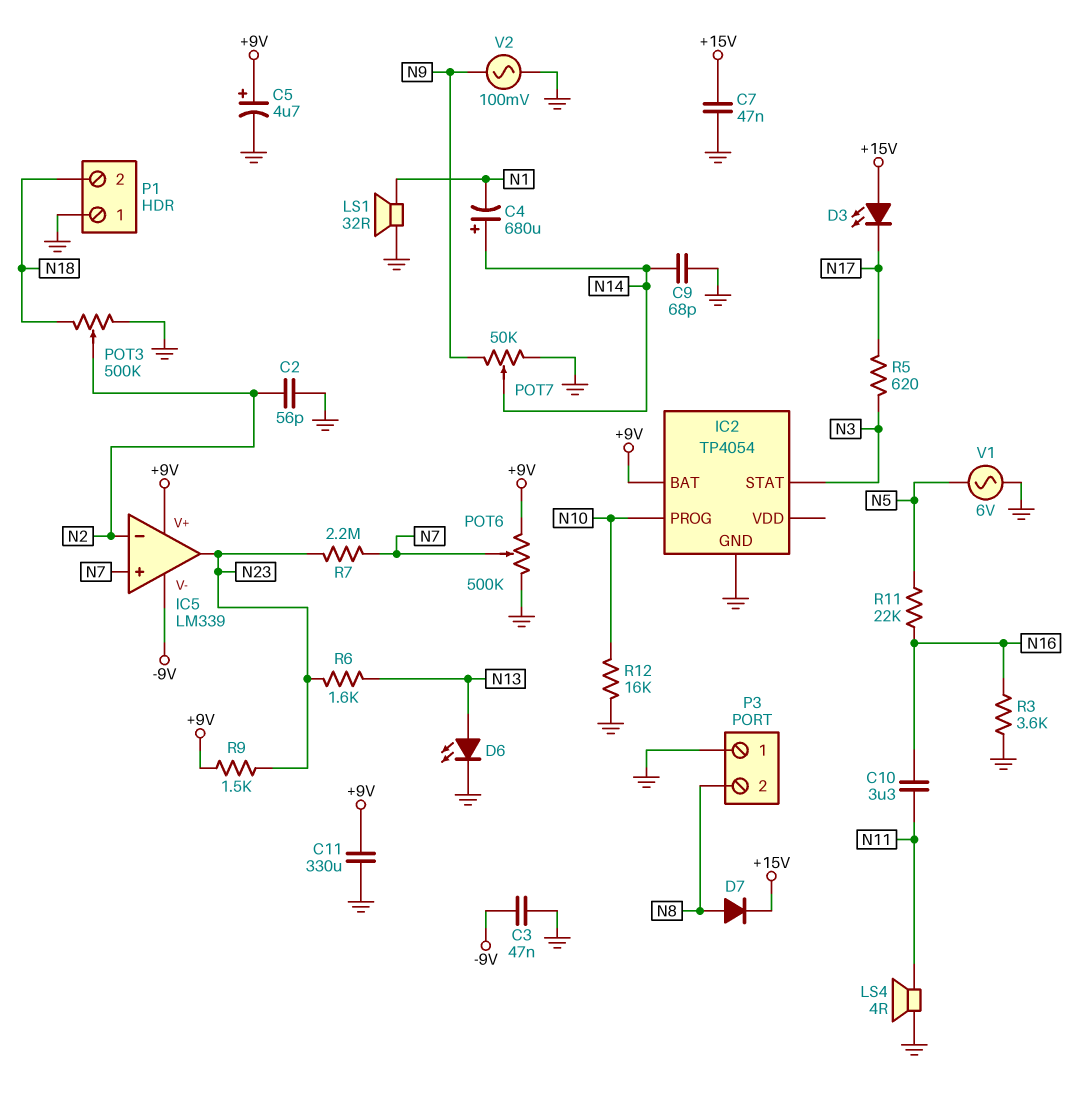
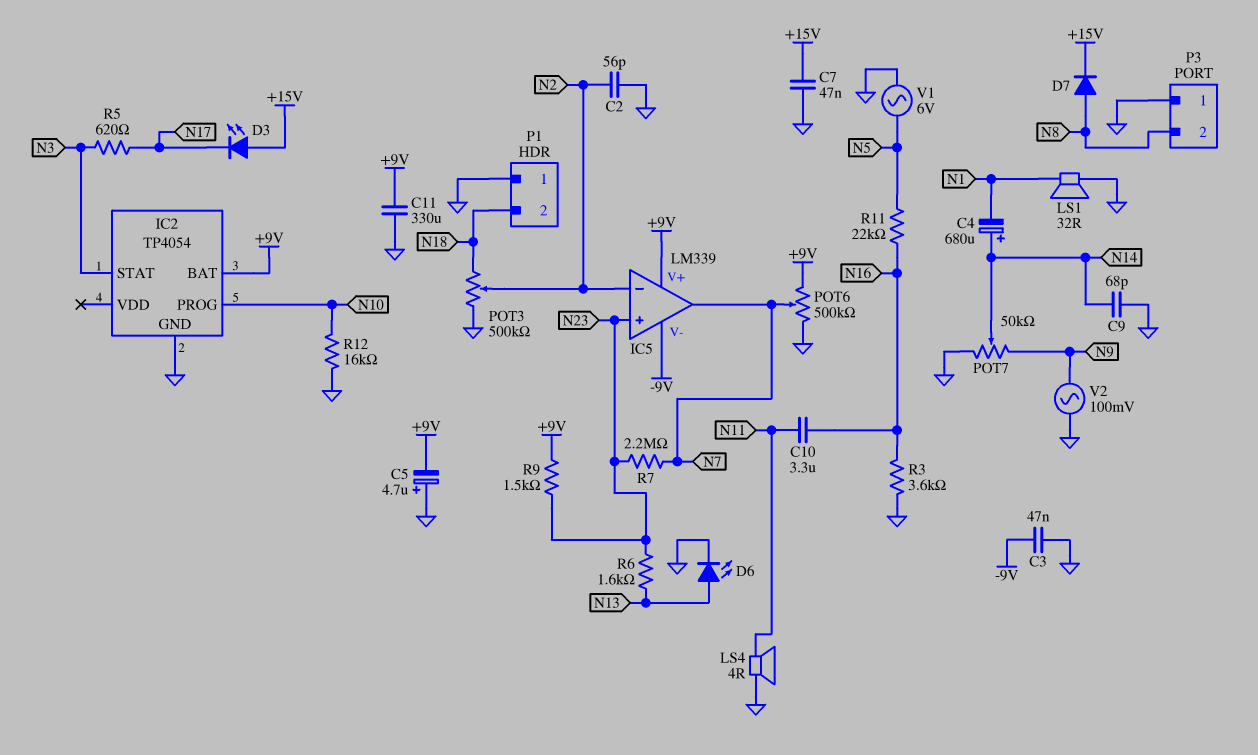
C5: 4.7uF (plus +9V, minus GND) -> 4.7uF (plus GND, minus +9V)
IC5 pin in+: N7 -> N23
IC5 pin out: N23 -> N7

